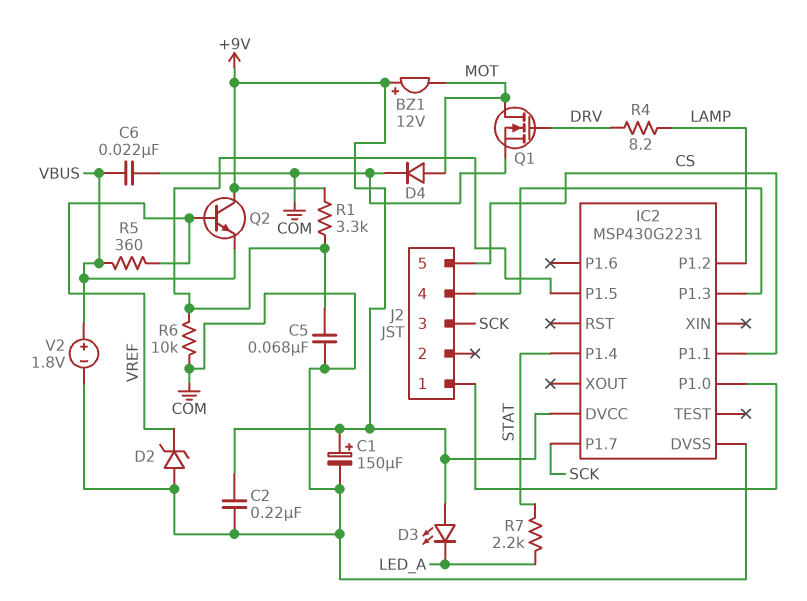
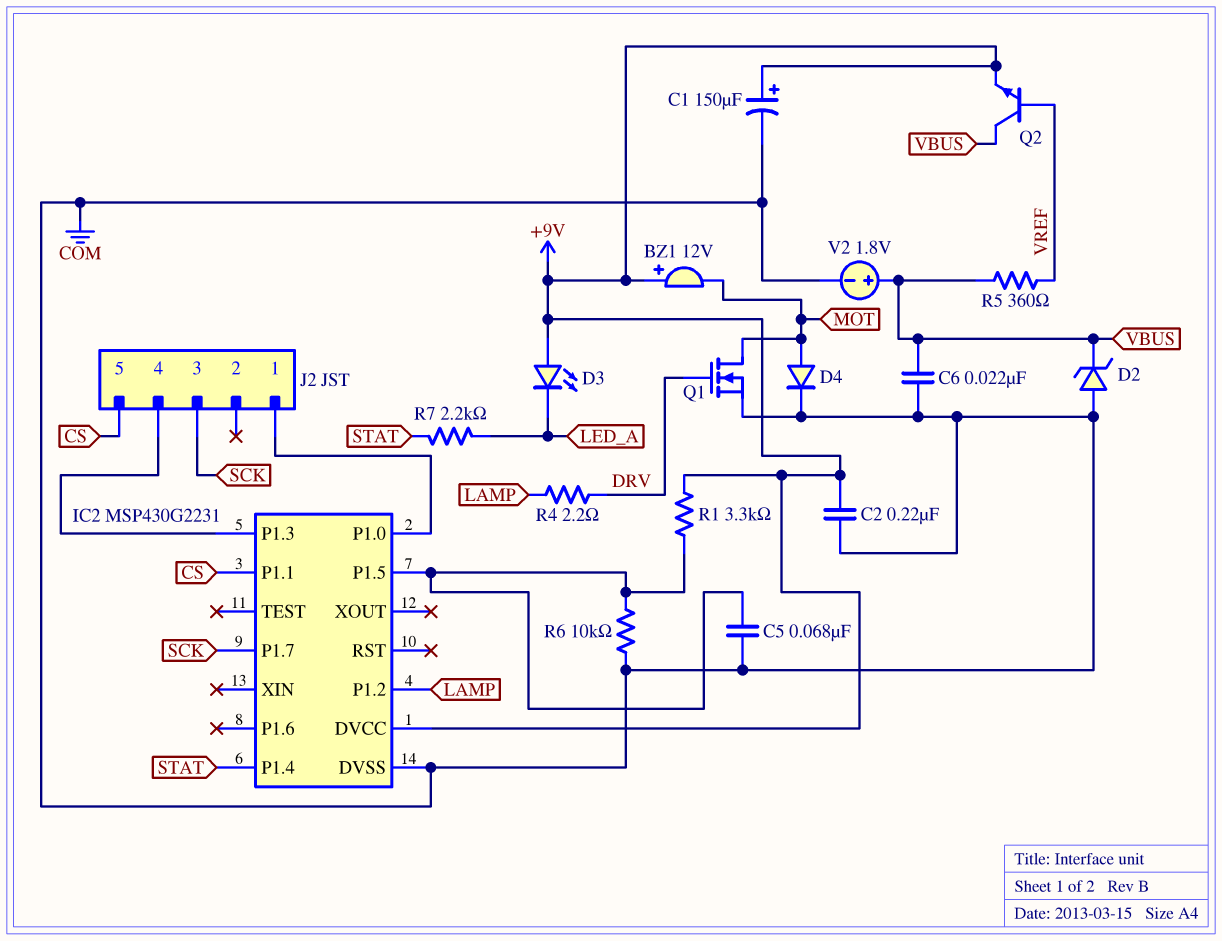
D2: zener (A COM, K VREF) -> zener (A COM, K VBUS)
Q2: NPN (B VREF, C +9V, E VBUS) -> NPN (B VREF, C VBUS, E +9V)
R4: 8.2 (DRV, LAMP) -> 2.2 (DRV, LAMP)

